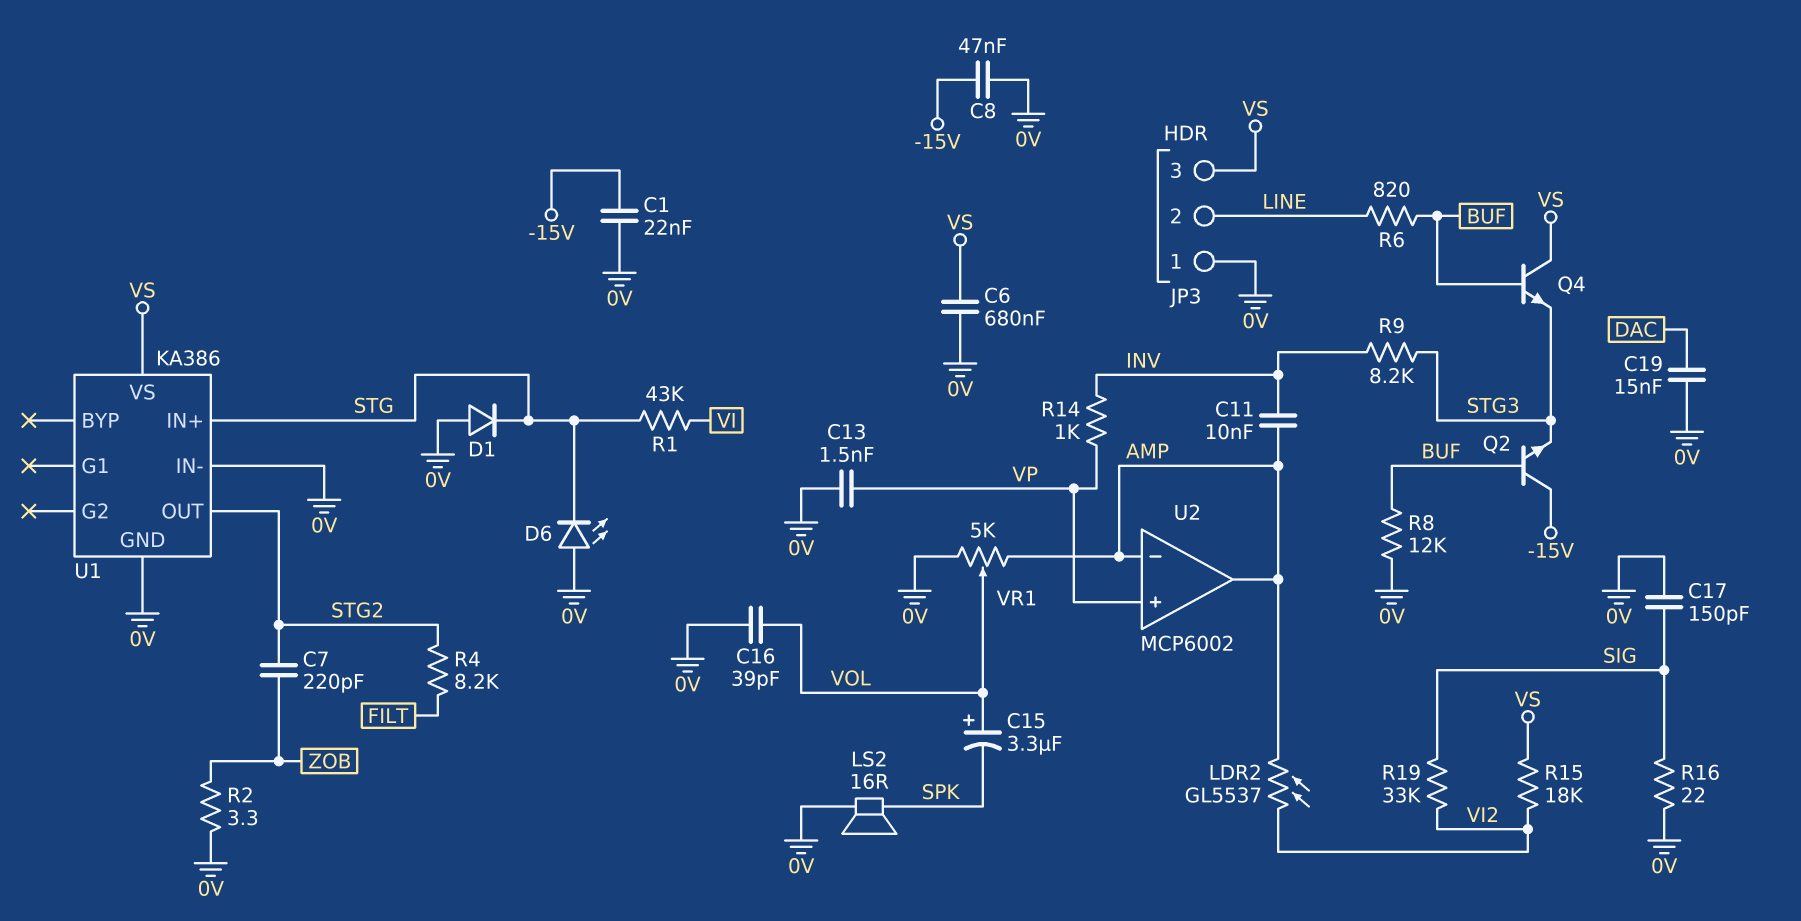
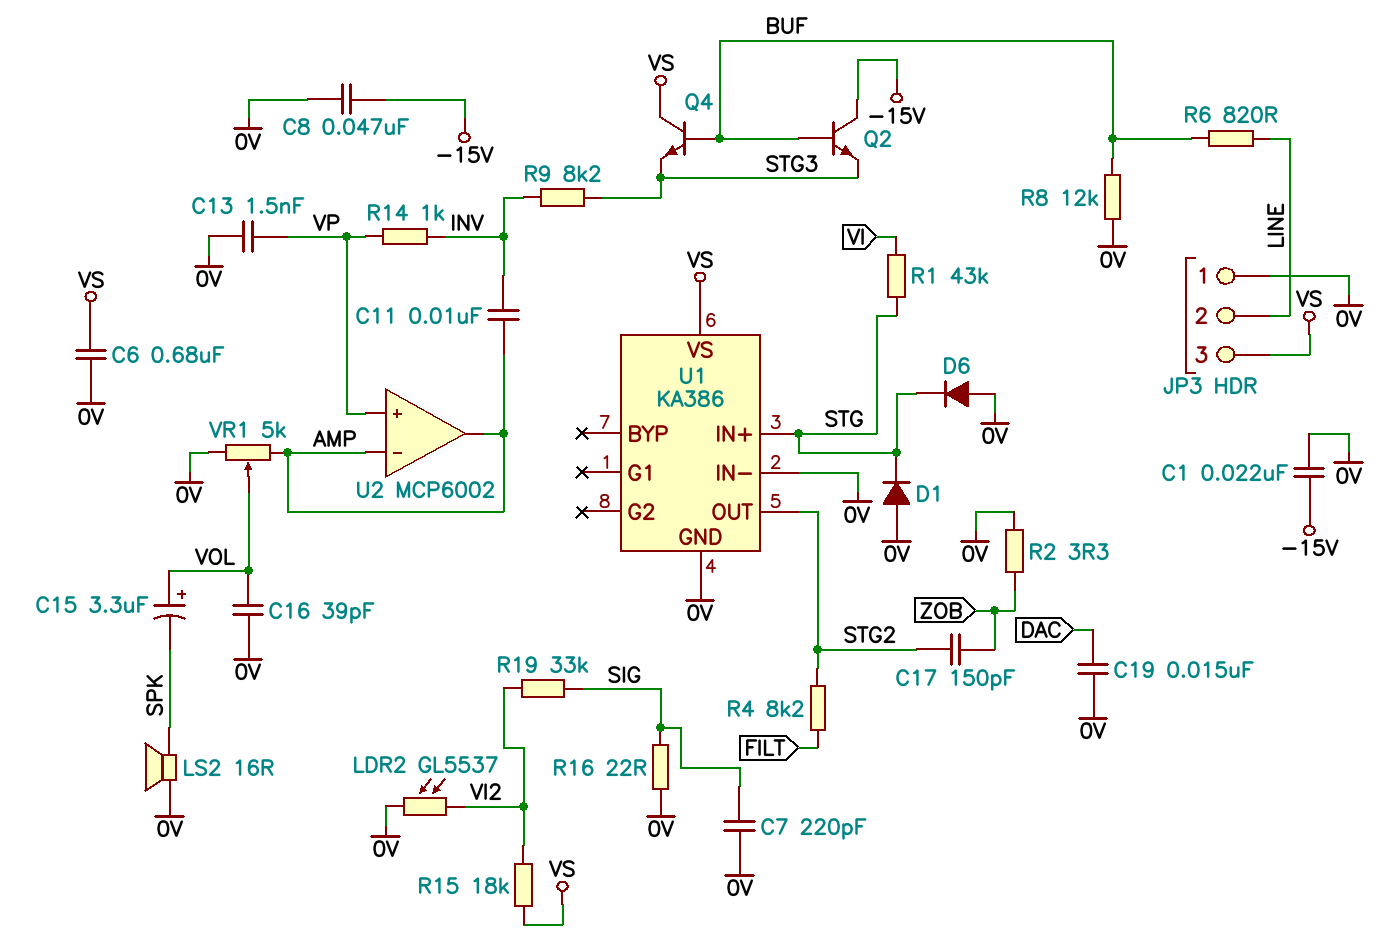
C7: 220pF (STG2, ZOB) -> 220pF (0V, SIG)
C17: 150pF (0V, SIG) -> 150pF (STG2, ZOB)
D6: LED (A 0V, K STG) -> diode (A 0V, K STG)
LDR2: GL5537 (AMP, VI2) -> GL5537 (0V, VI2)

